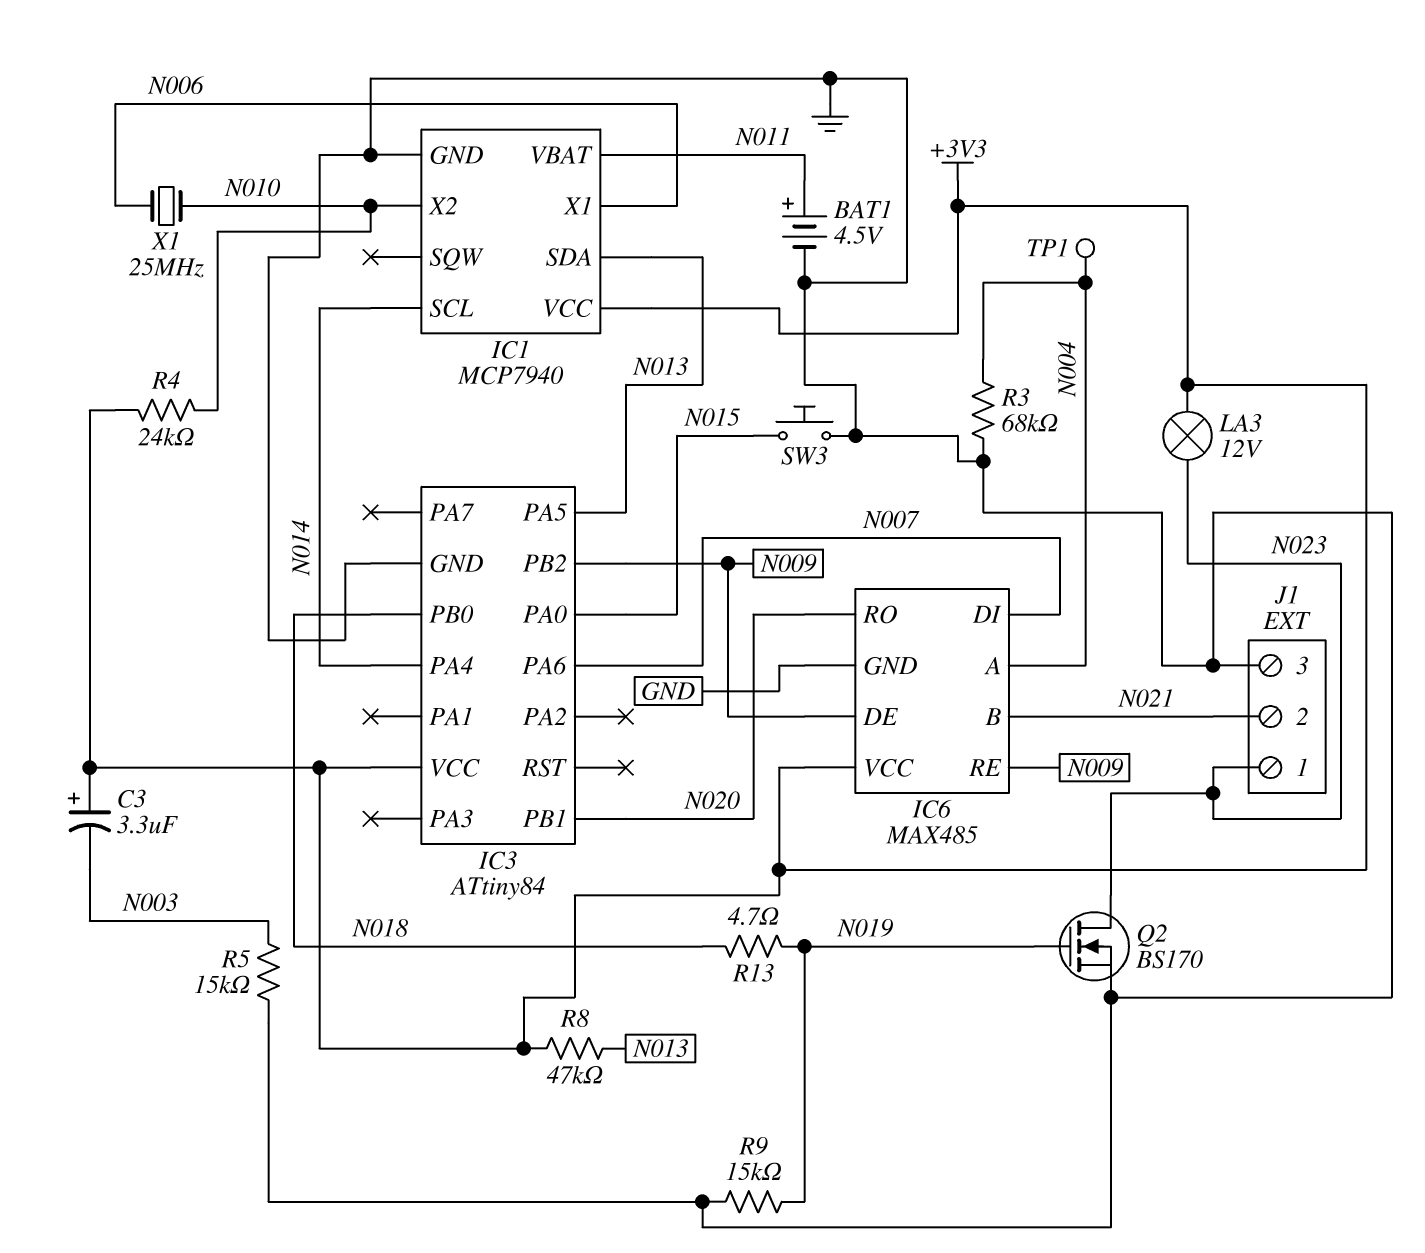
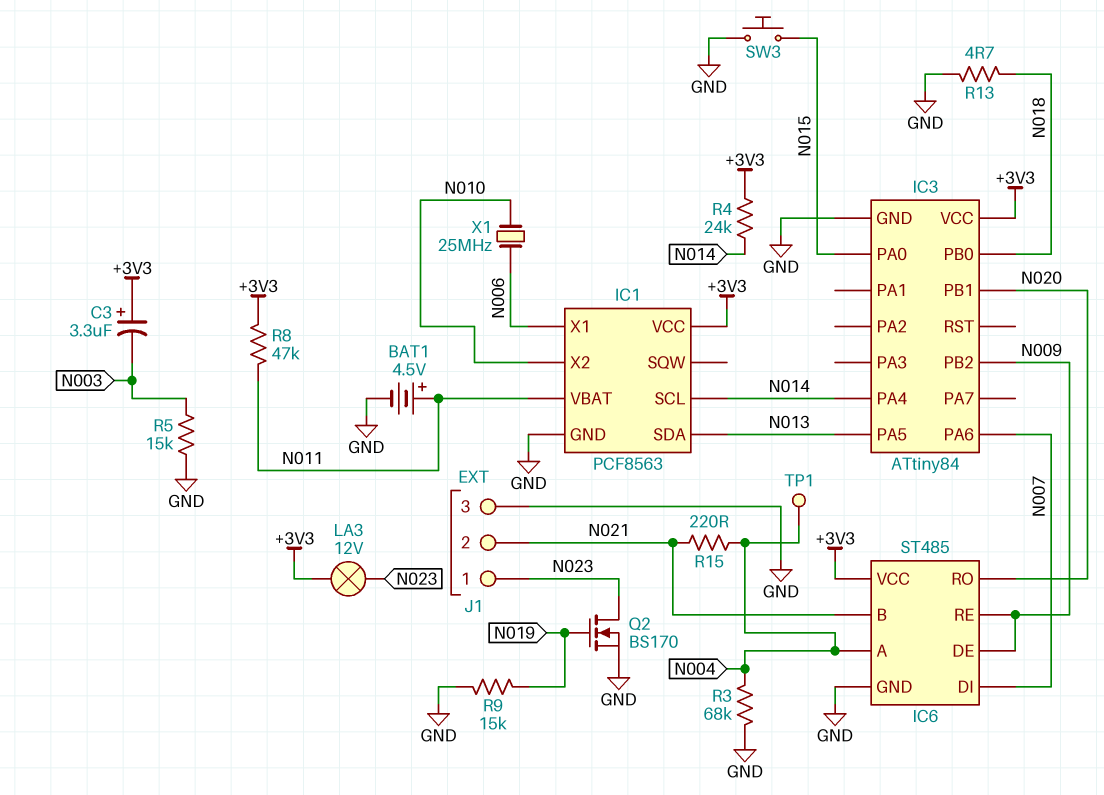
IC1: MCP7940 -> PCF8563
IC6: MAX485 -> ST485
R4: 24k (+3V3, N010) -> 24k (+3V3, N014)
R8: 47k (+3V3, N013) -> 47k (+3V3, N011)
R13: 4.7 (N018, N019) -> 4.7 (GND, N018)
R15: none -> 220 (N004, N021)

